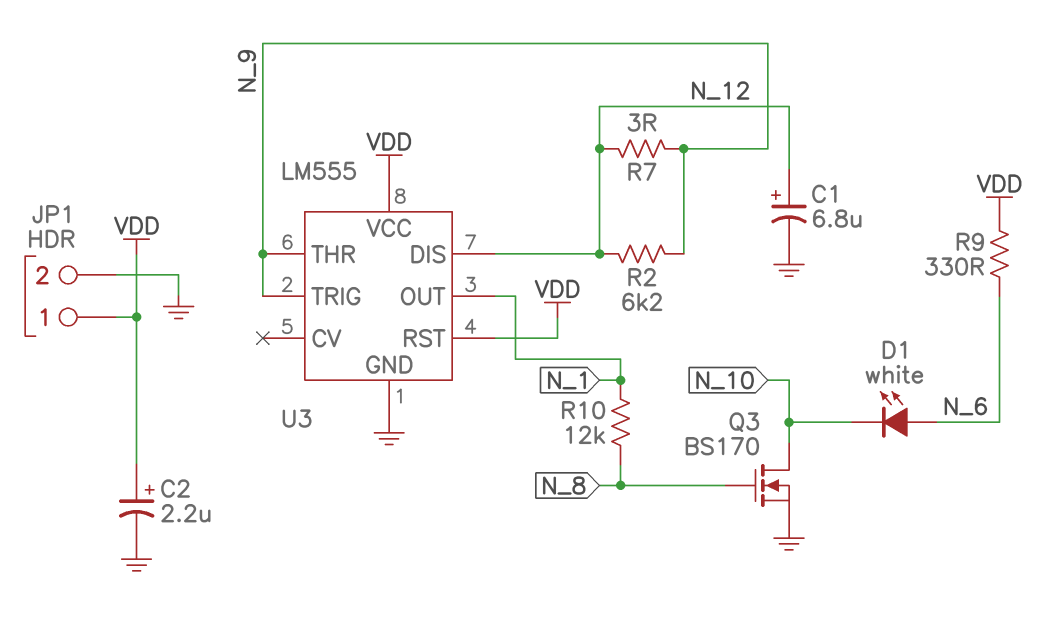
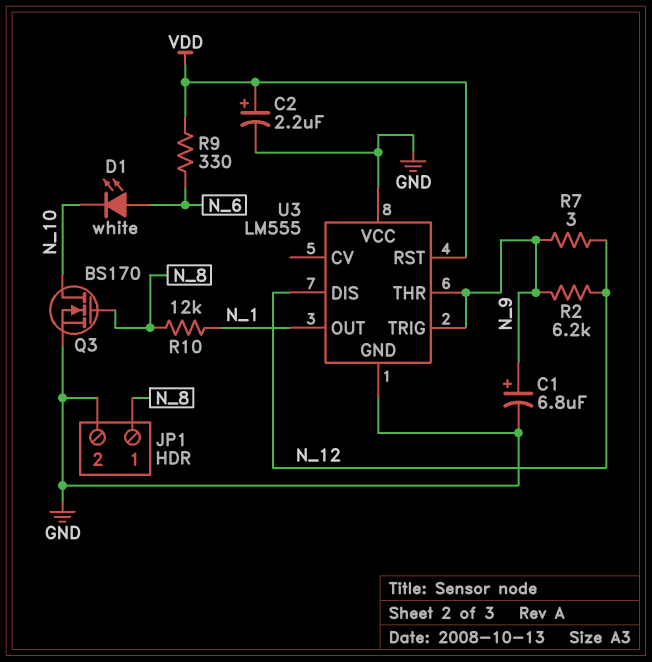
C1: 6.8uF (plus N_12, minus GND) -> 6.8uF (plus N_9, minus GND)
JP1 pin 1: VDD -> N_8
U3 pin VCC: VDD -> GND

